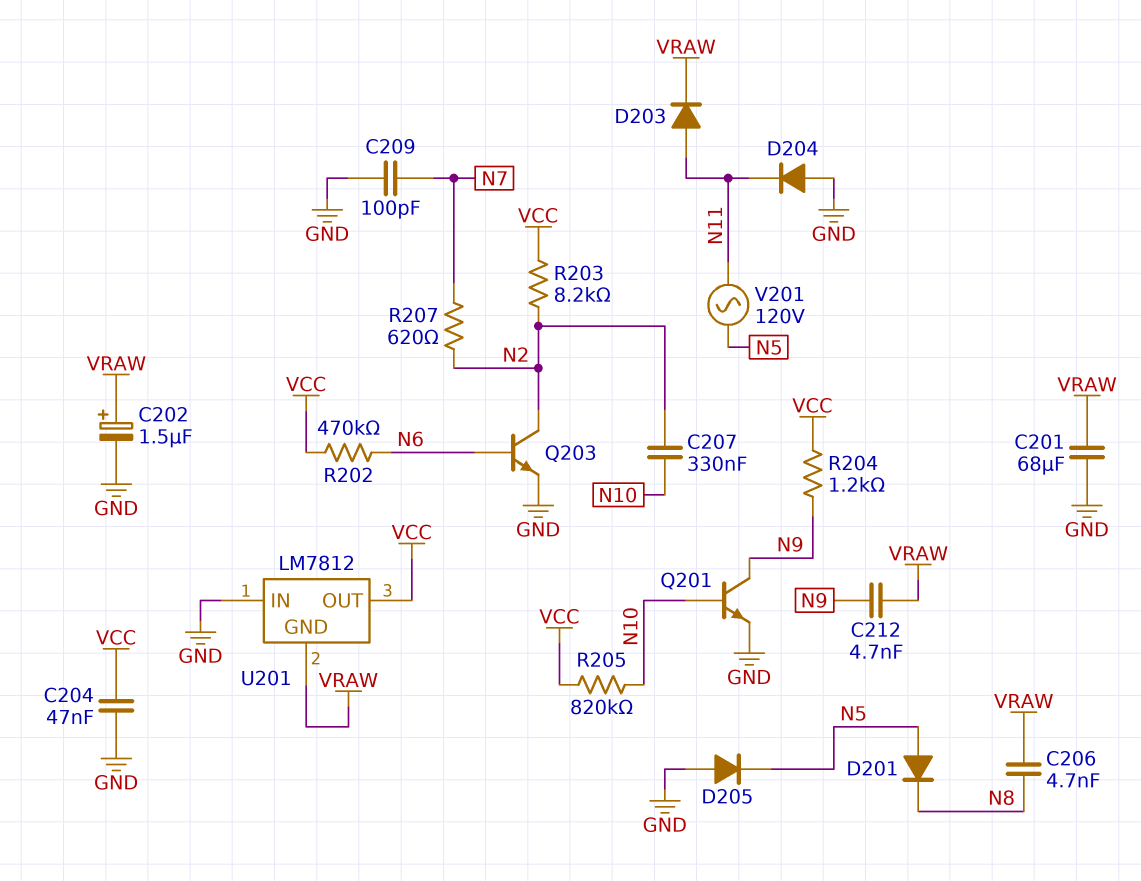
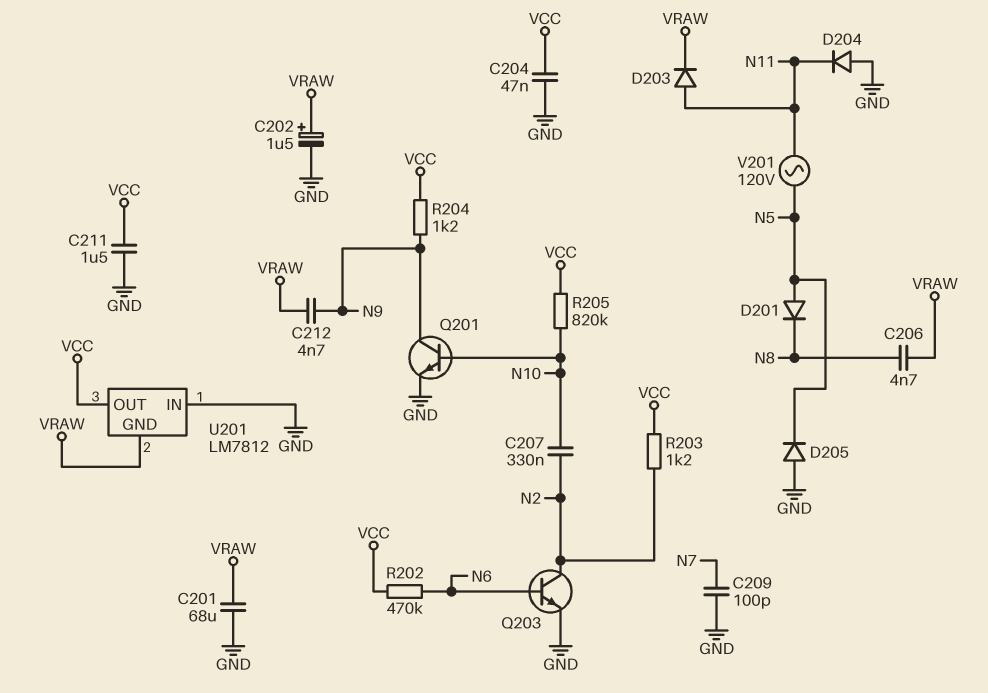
C211: none -> 1.5uF (GND, VCC)
R203: 8.2k (N2, VCC) -> 1.2k (N2, VCC)
R207: 620 (N2, N7) -> none

